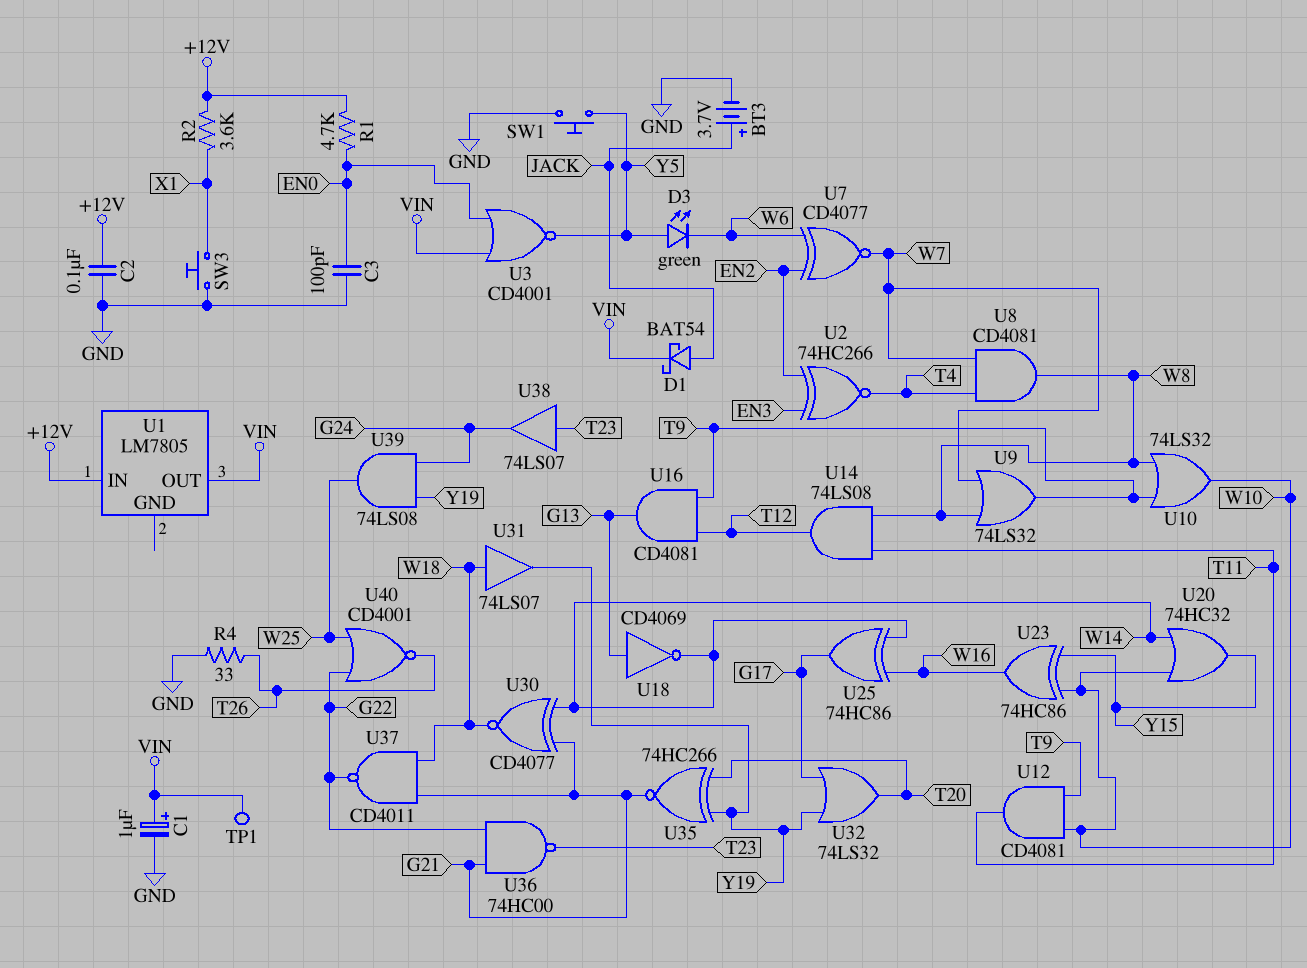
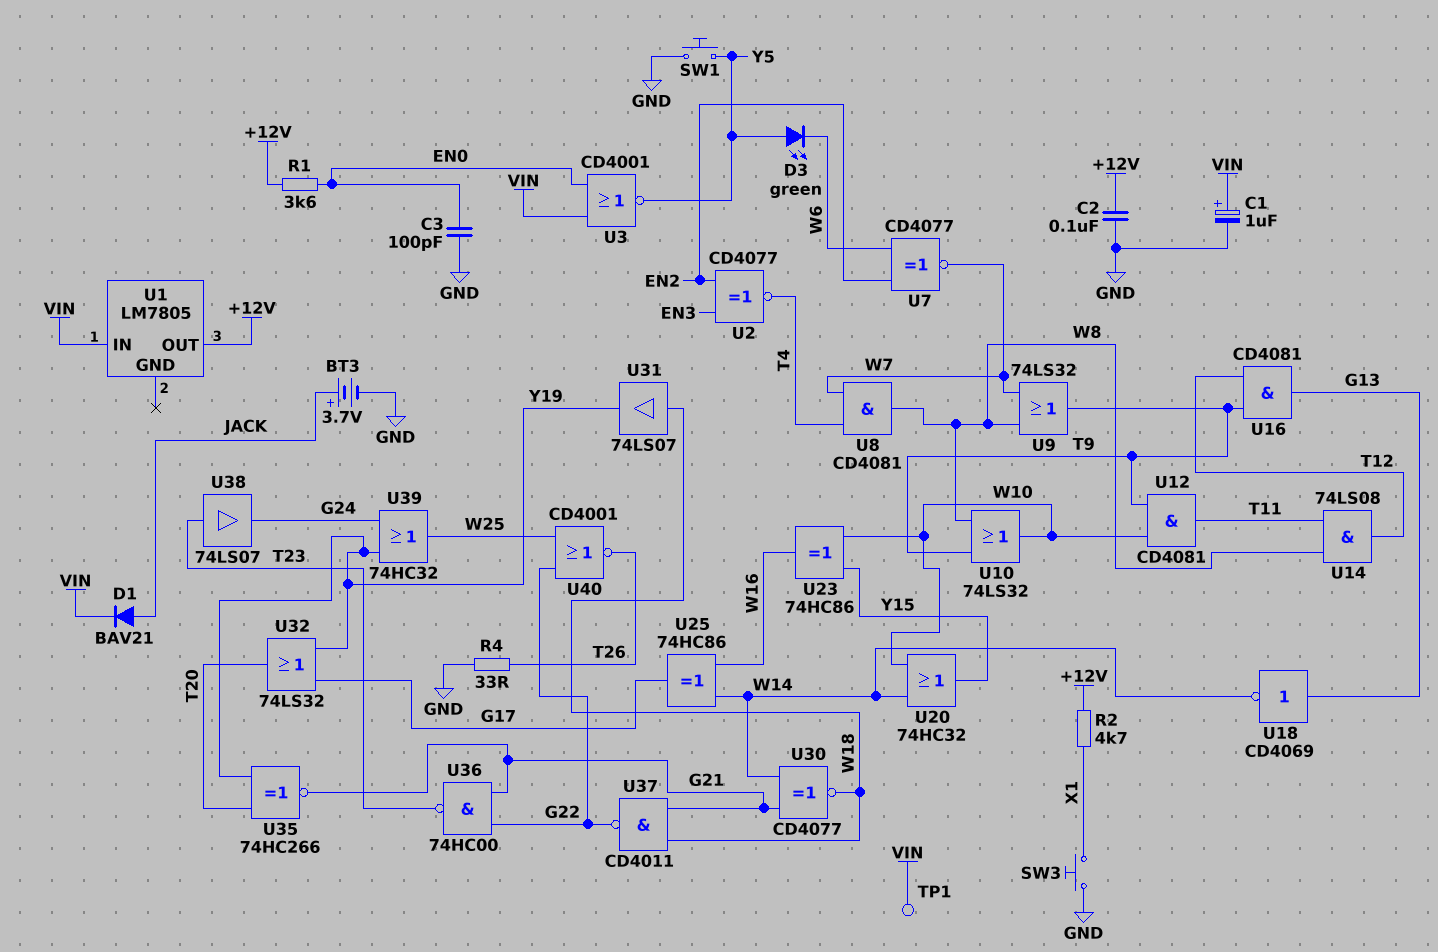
D1: schottky BAT54 (A JACK, K VIN) -> diode BAV21 (A JACK, K VIN)
R1: 4.7k (+12V, EN0) -> 3.6k (+12V, EN0)
R2: 3.6k (+12V, X1) -> 4.7k (+12V, X1)
U1 pin IN: +12V -> VIN
U1 pin OUT: VIN -> +12V
U2: XNOR 74HC266 (in EN2, in EN3, out T4) -> XNOR CD4077 (in EN2, in EN3, out T4)
U39: AND 74LS08 (in G24, in Y19, out W25) -> OR 74HC32 (in G24, in Y19, out W25)

